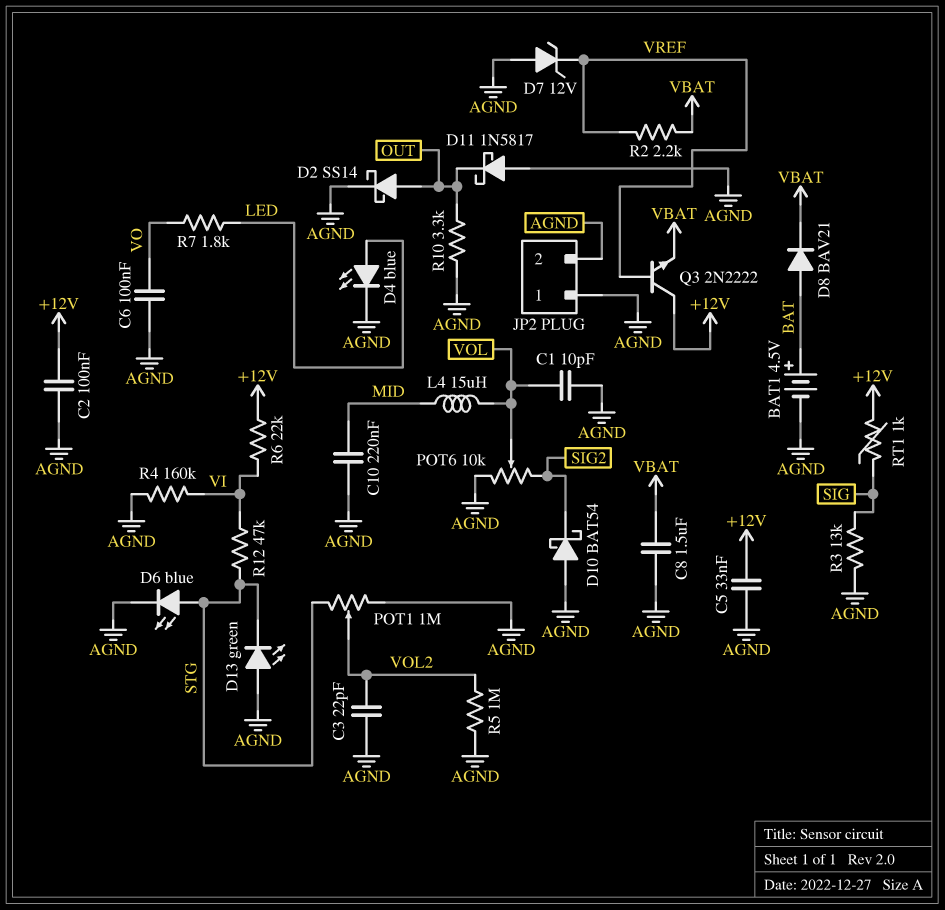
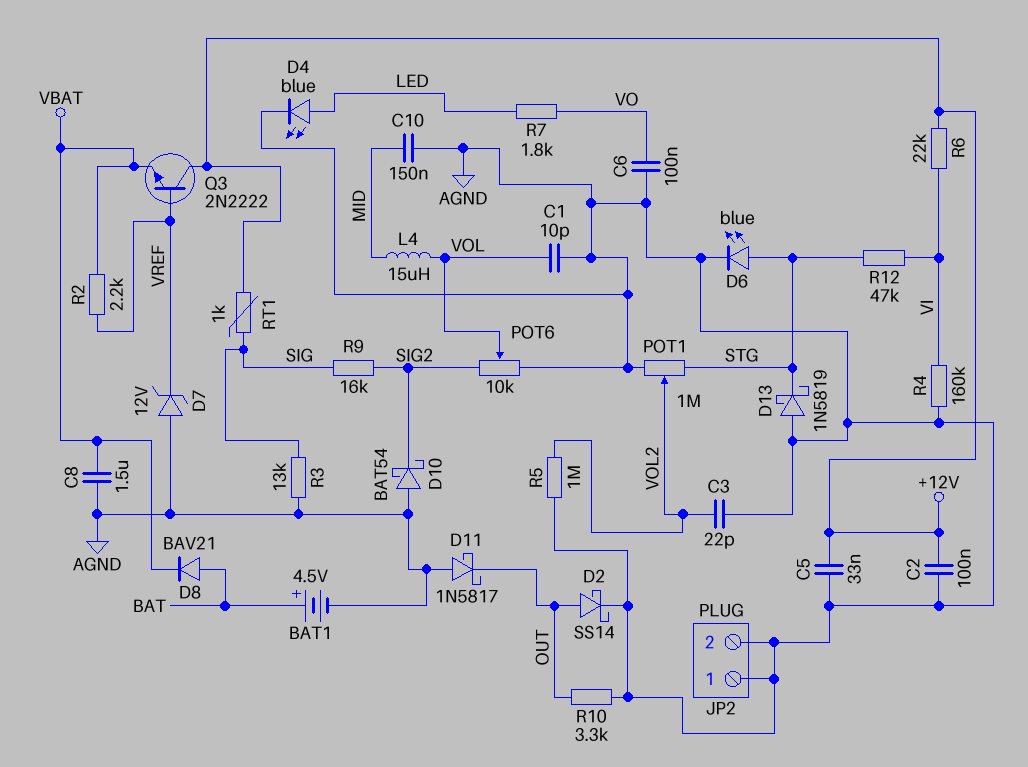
C10: 220nF (AGND, MID) -> 150nF (AGND, MID)
D13: LED green (A AGND, K STG) -> schottky 1N5819 (A AGND, K STG)
R9: none -> 16k (SIG, SIG2)

